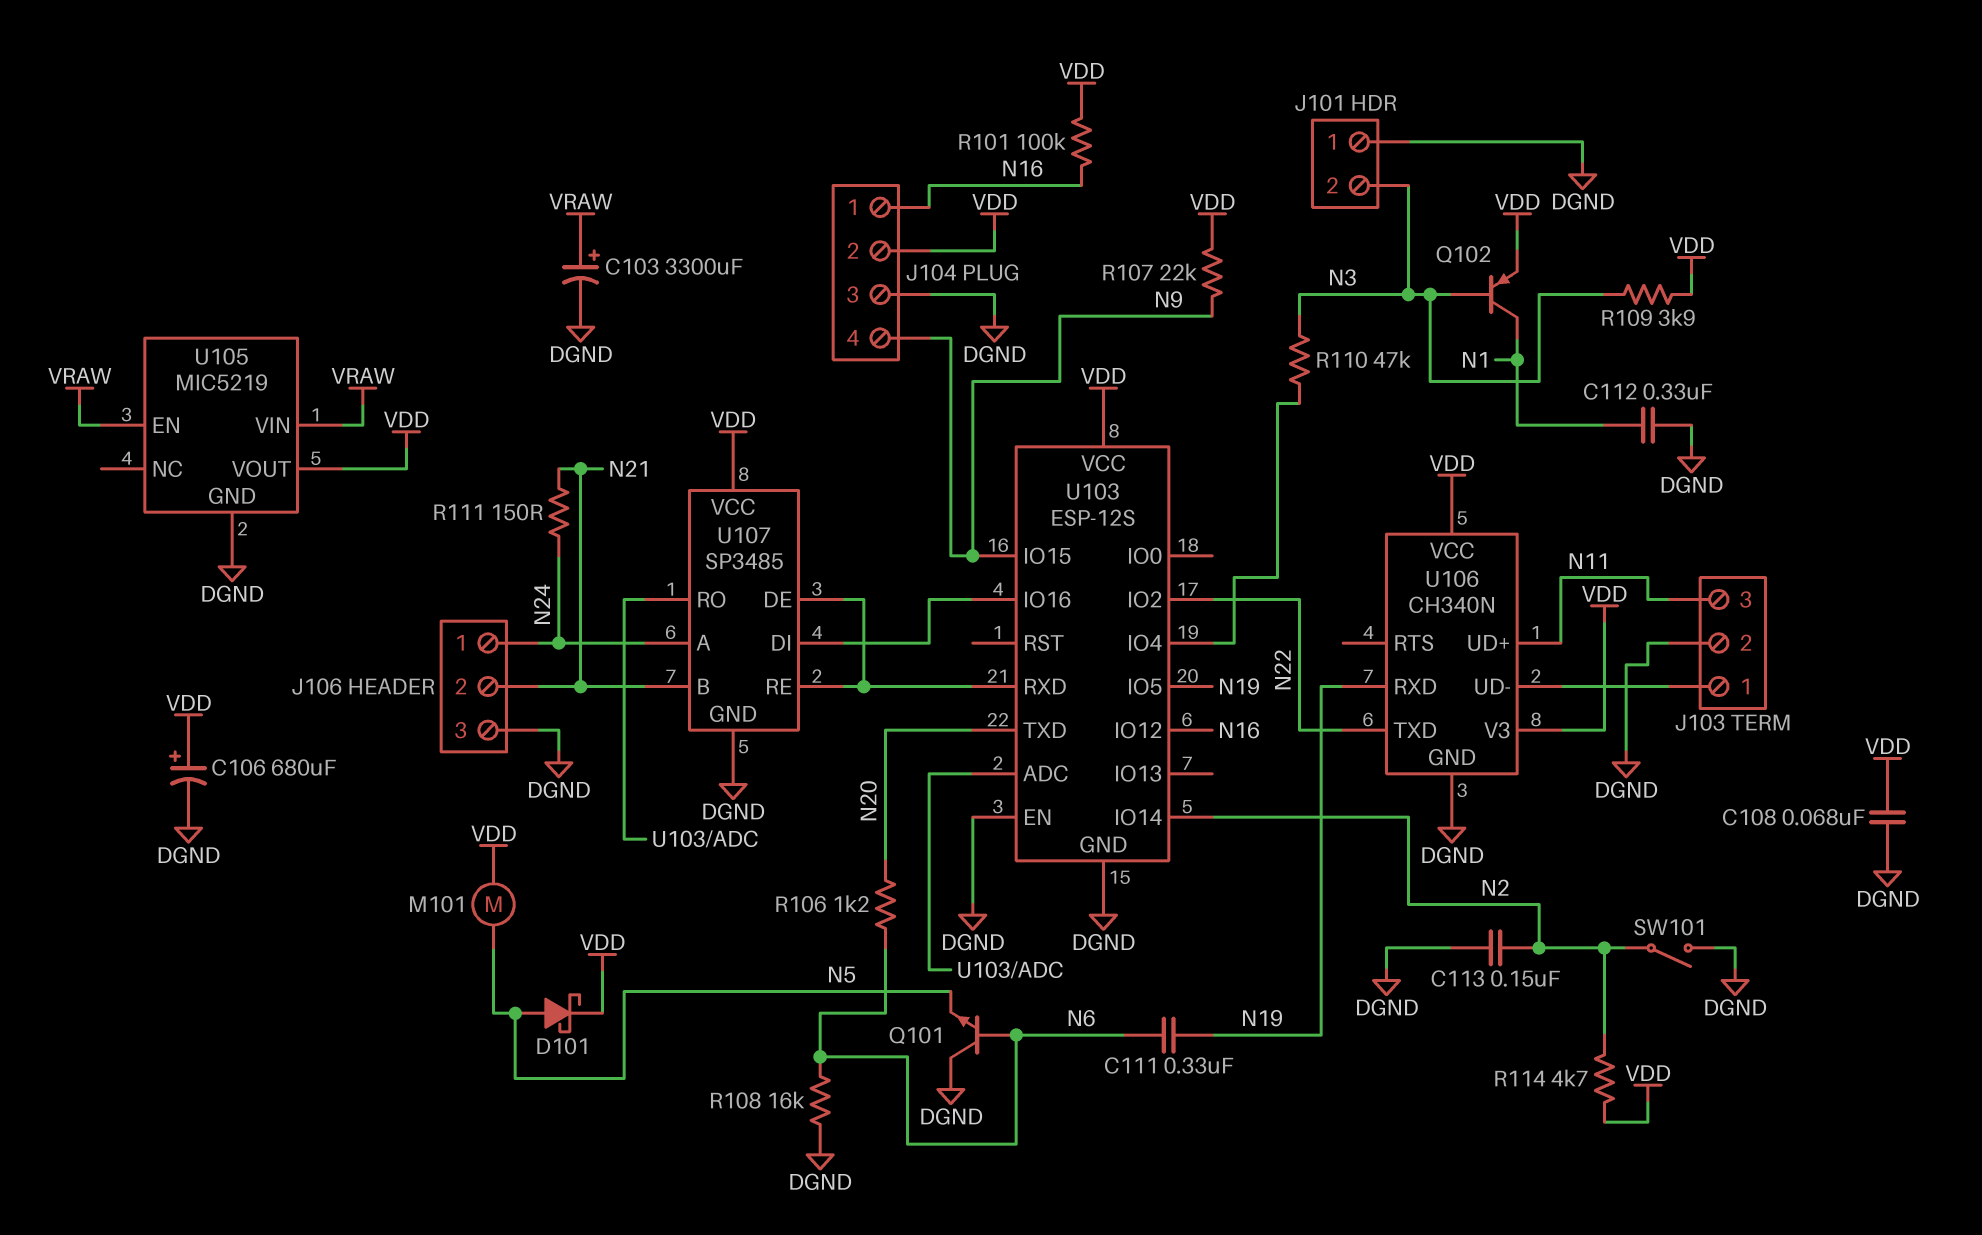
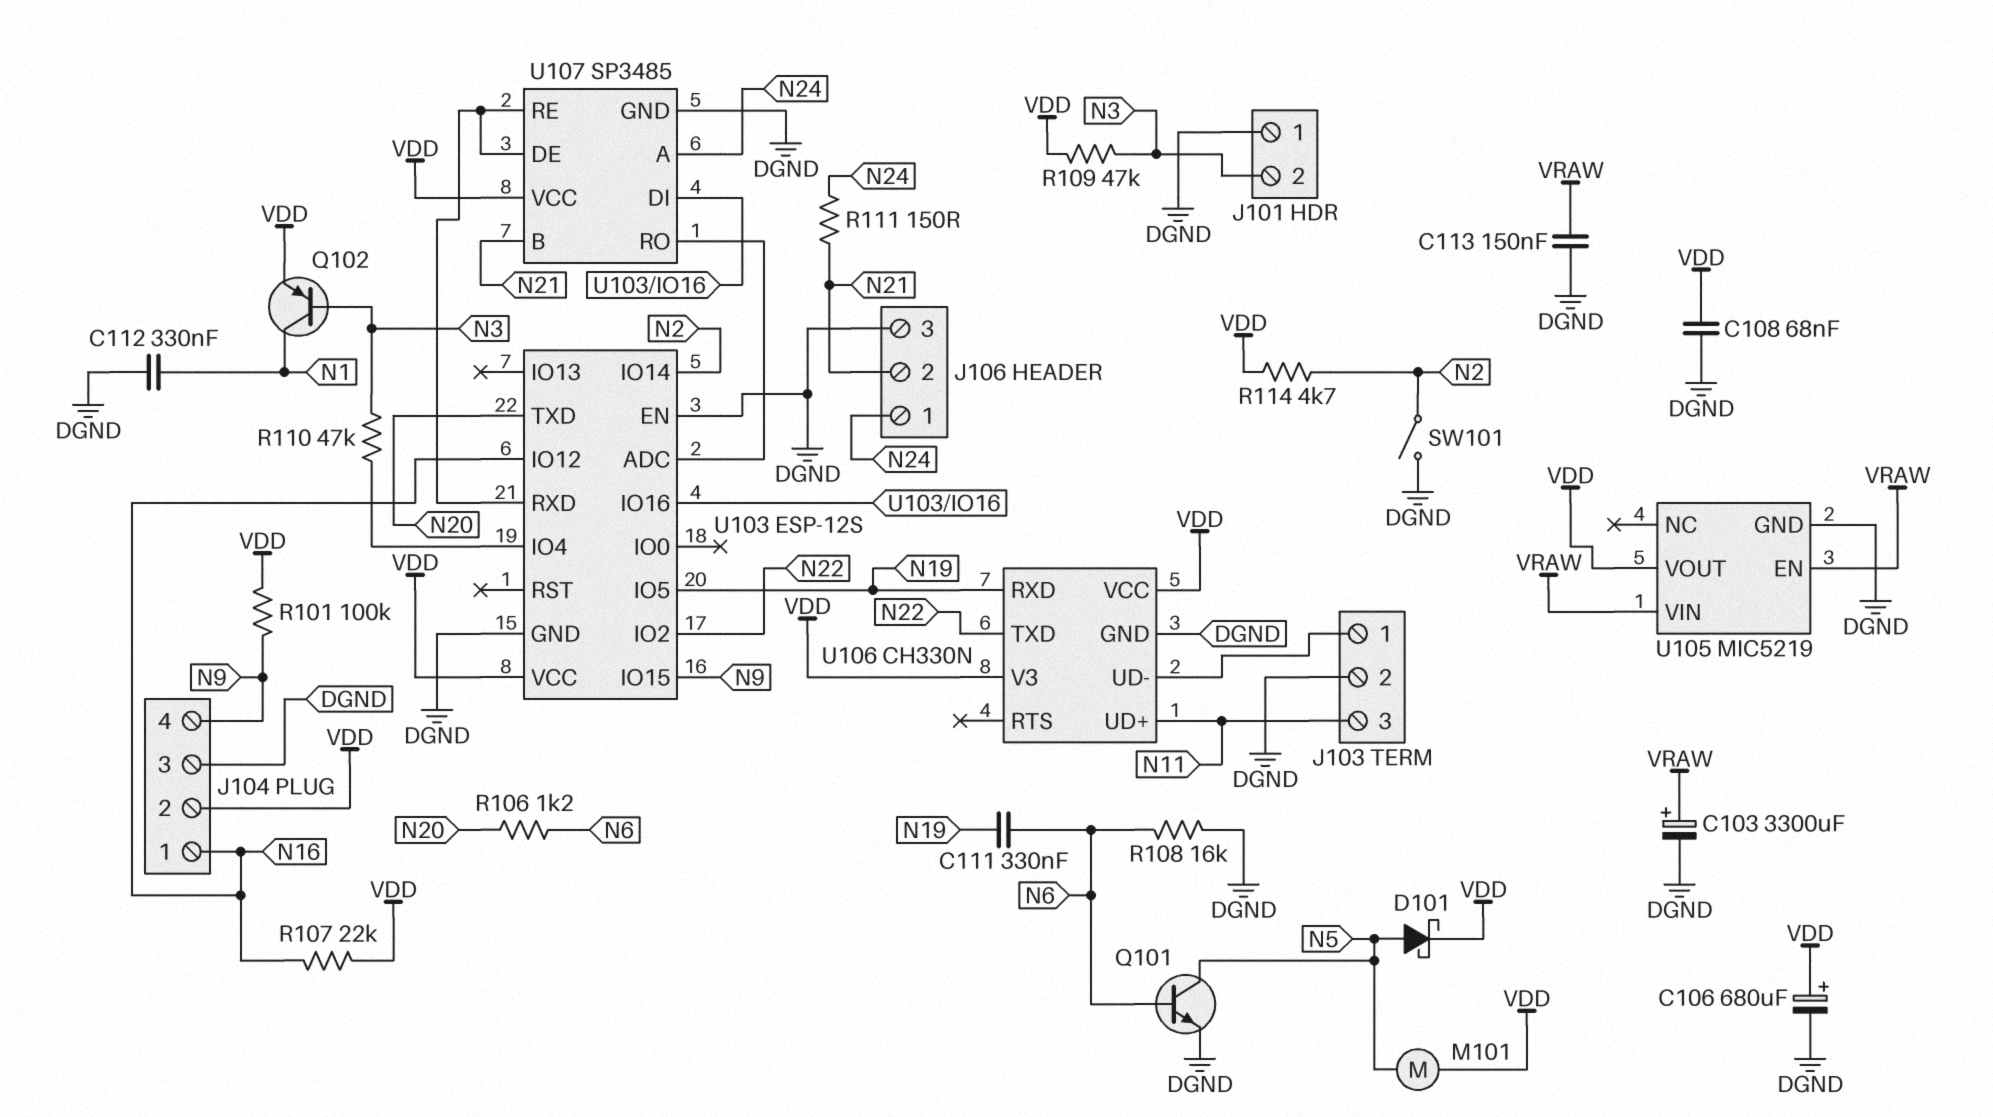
C113: 150nF (DGND, N2) -> 150nF (DGND, VRAW)
Q101: NPN (B N6, C DGND, E N5) -> NPN (B N6, C N5, E DGND)
R101: 100k (N16, VDD) -> 100k (N9, VDD)
R107: 22k (N9, VDD) -> 22k (N16, VDD)
R109: 3.9k (N3, VDD) -> 47k (N3, VDD)
U106: CH340N -> CH330N

